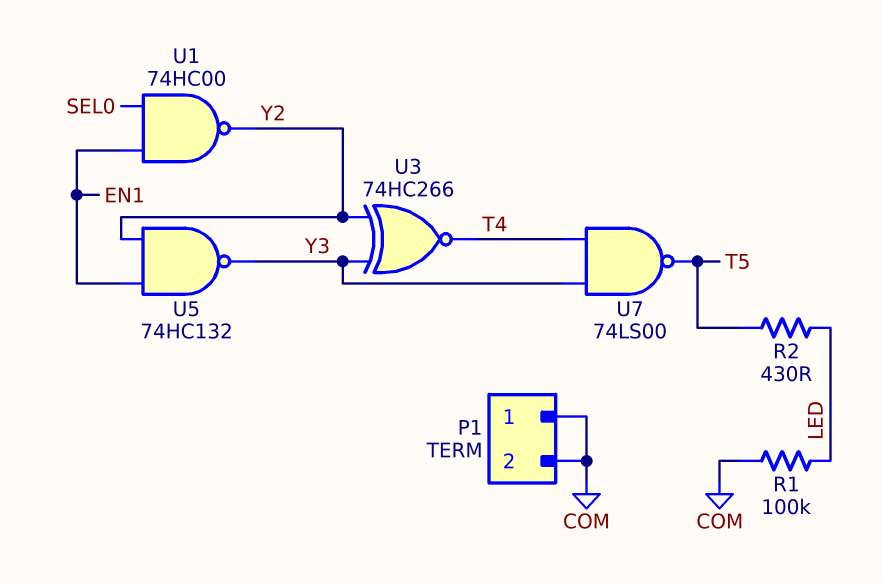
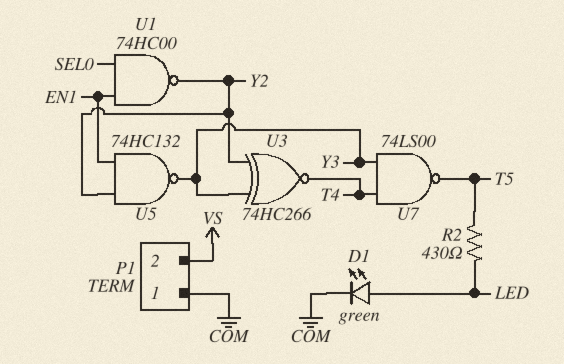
D1: none -> LED green (A LED, K COM)
P1 pin 2: COM -> VS
R1: 100k (COM, LED) -> none

